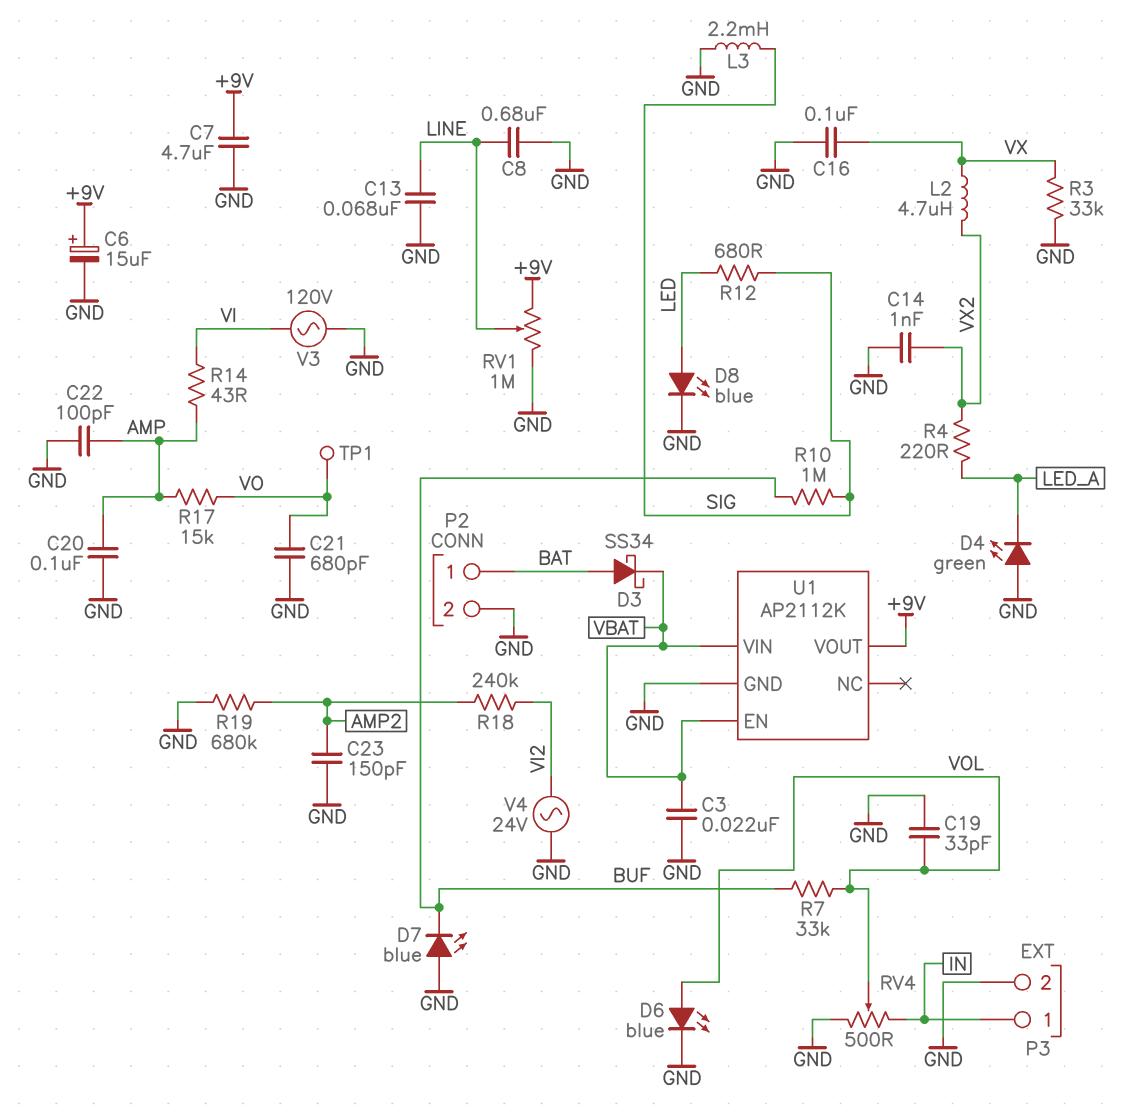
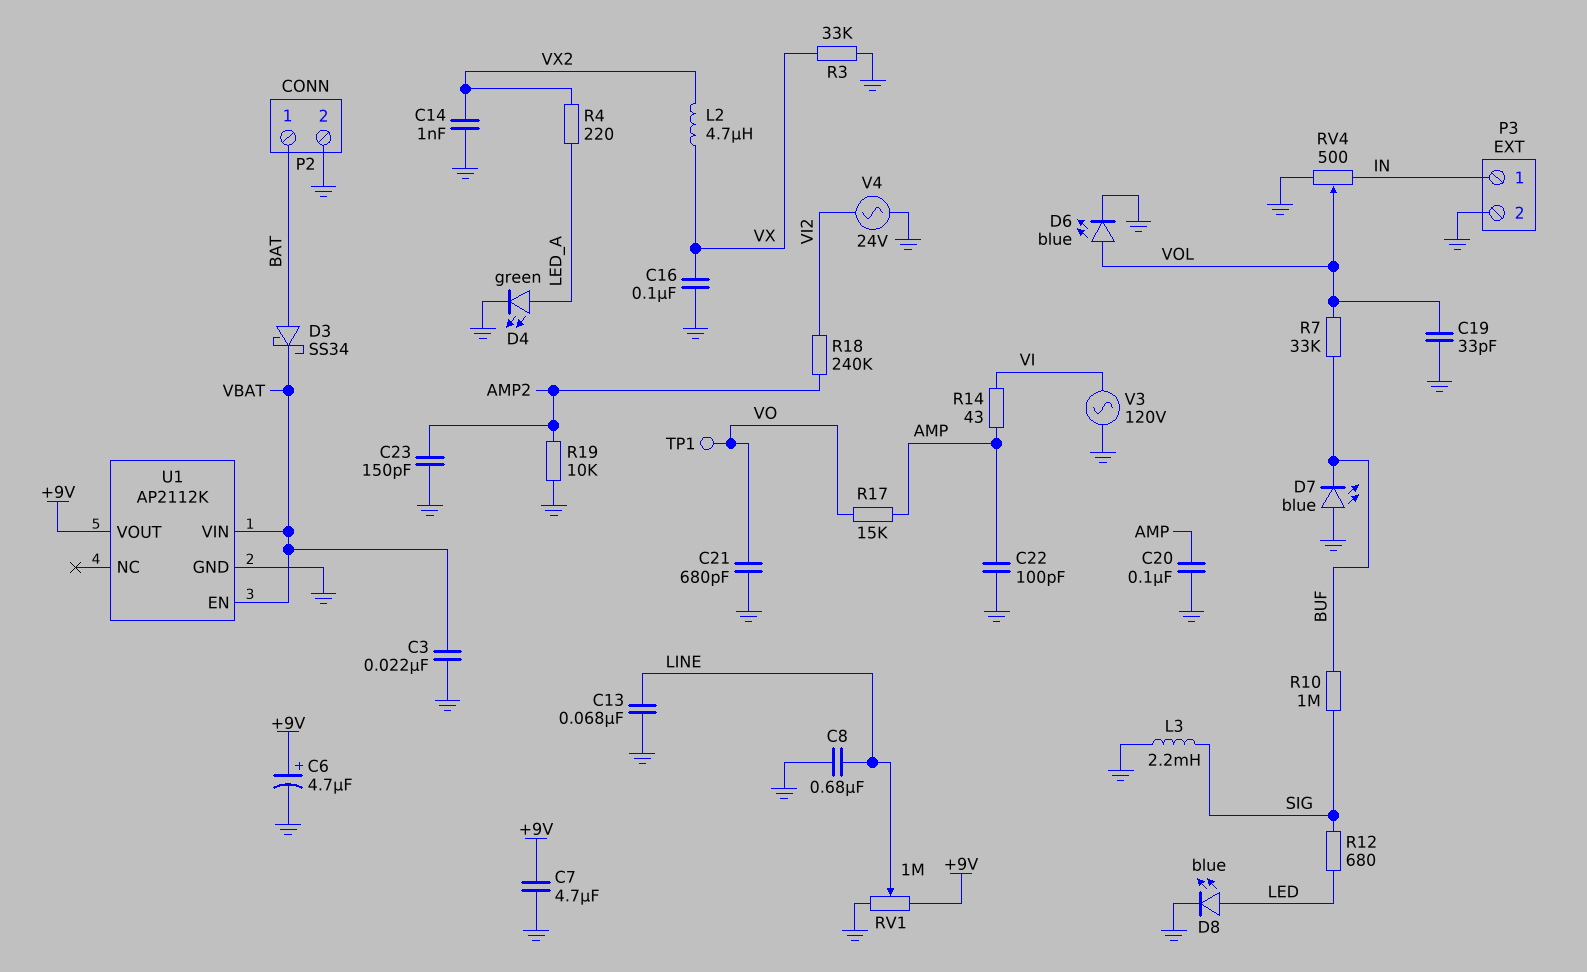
C6: 15uF (plus +9V, minus GND) -> 4.7uF (plus +9V, minus GND)
D4: LED green (A GND, K LED_A) -> LED green (A LED_A, K GND)
R19: 680k (AMP2, GND) -> 10k (AMP2, GND)

